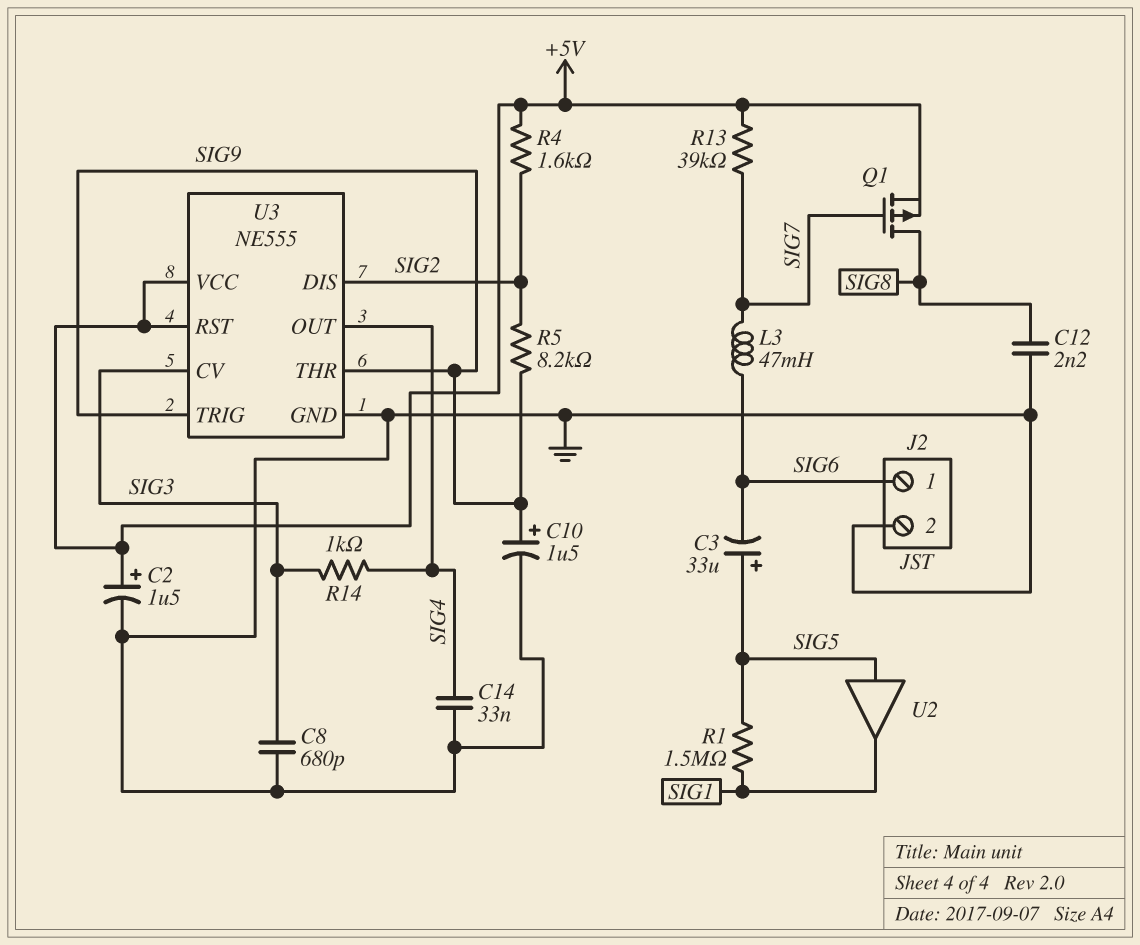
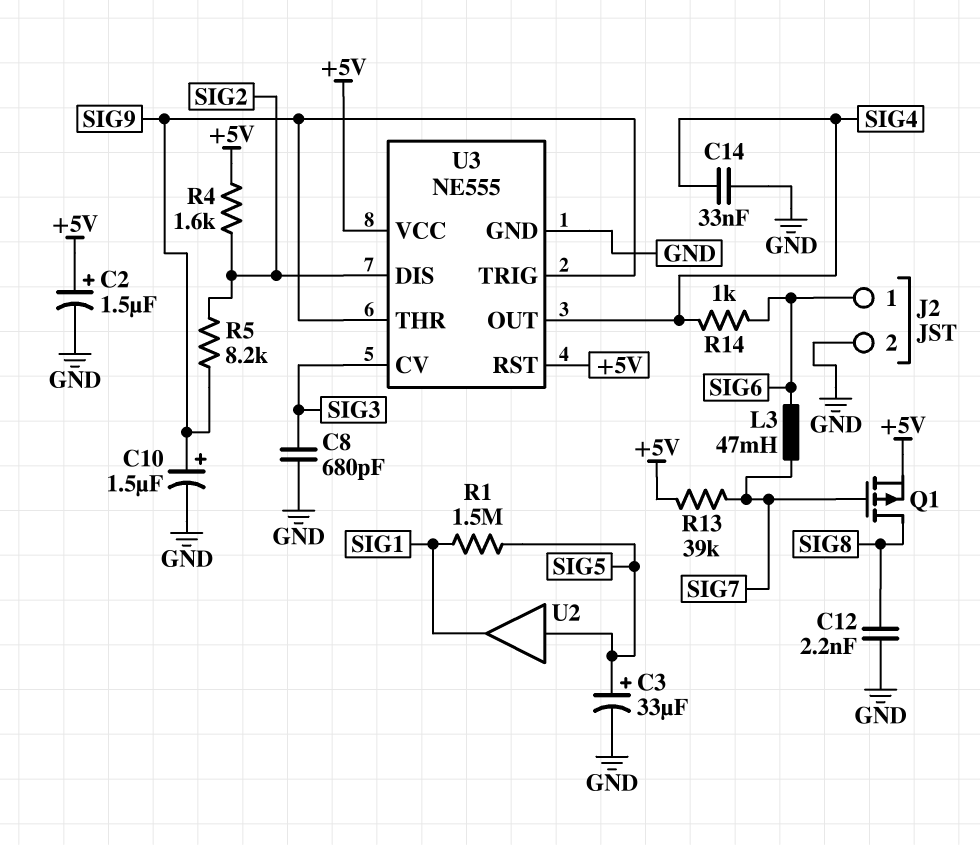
C3: 33uF (plus SIG5, minus SIG6) -> 33uF (plus SIG5, minus GND)
R14: 1k (SIG3, SIG4) -> 1k (SIG4, SIG6)

